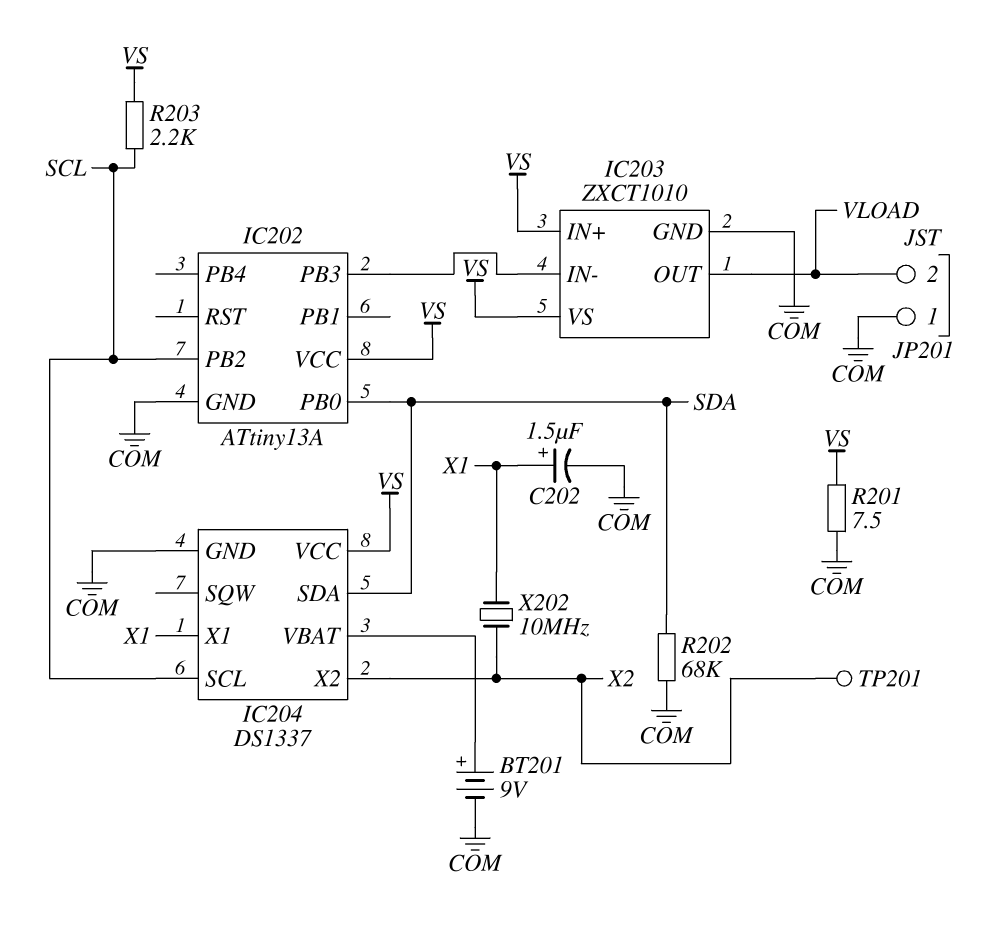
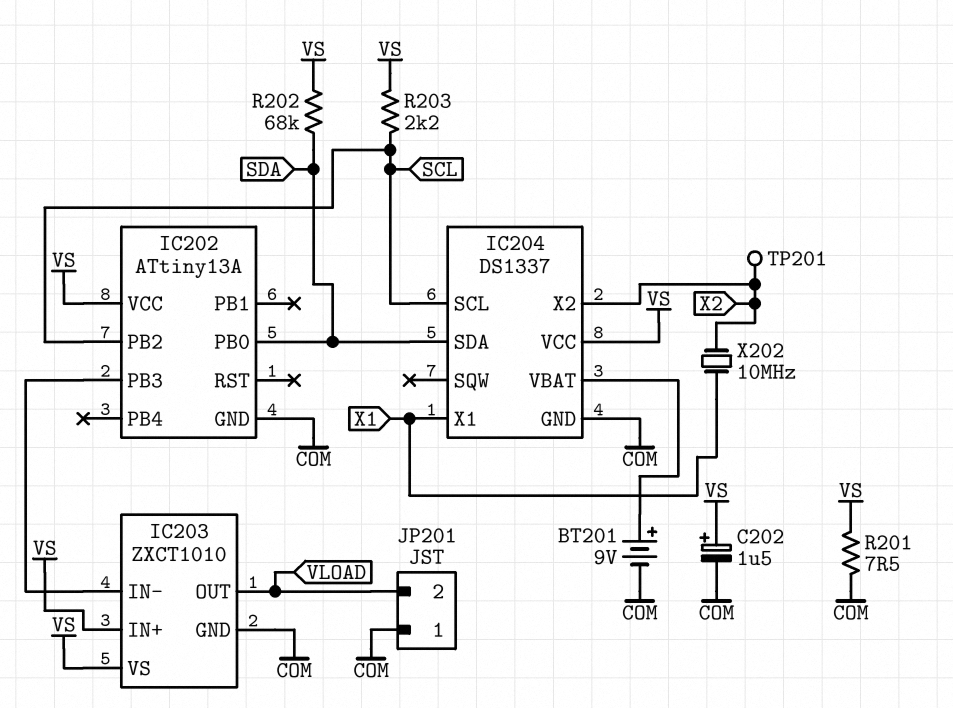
C202: 1.5uF (plus X1, minus COM) -> 1.5uF (plus VS, minus COM)
R202: 68k (COM, SDA) -> 68k (SDA, VS)

